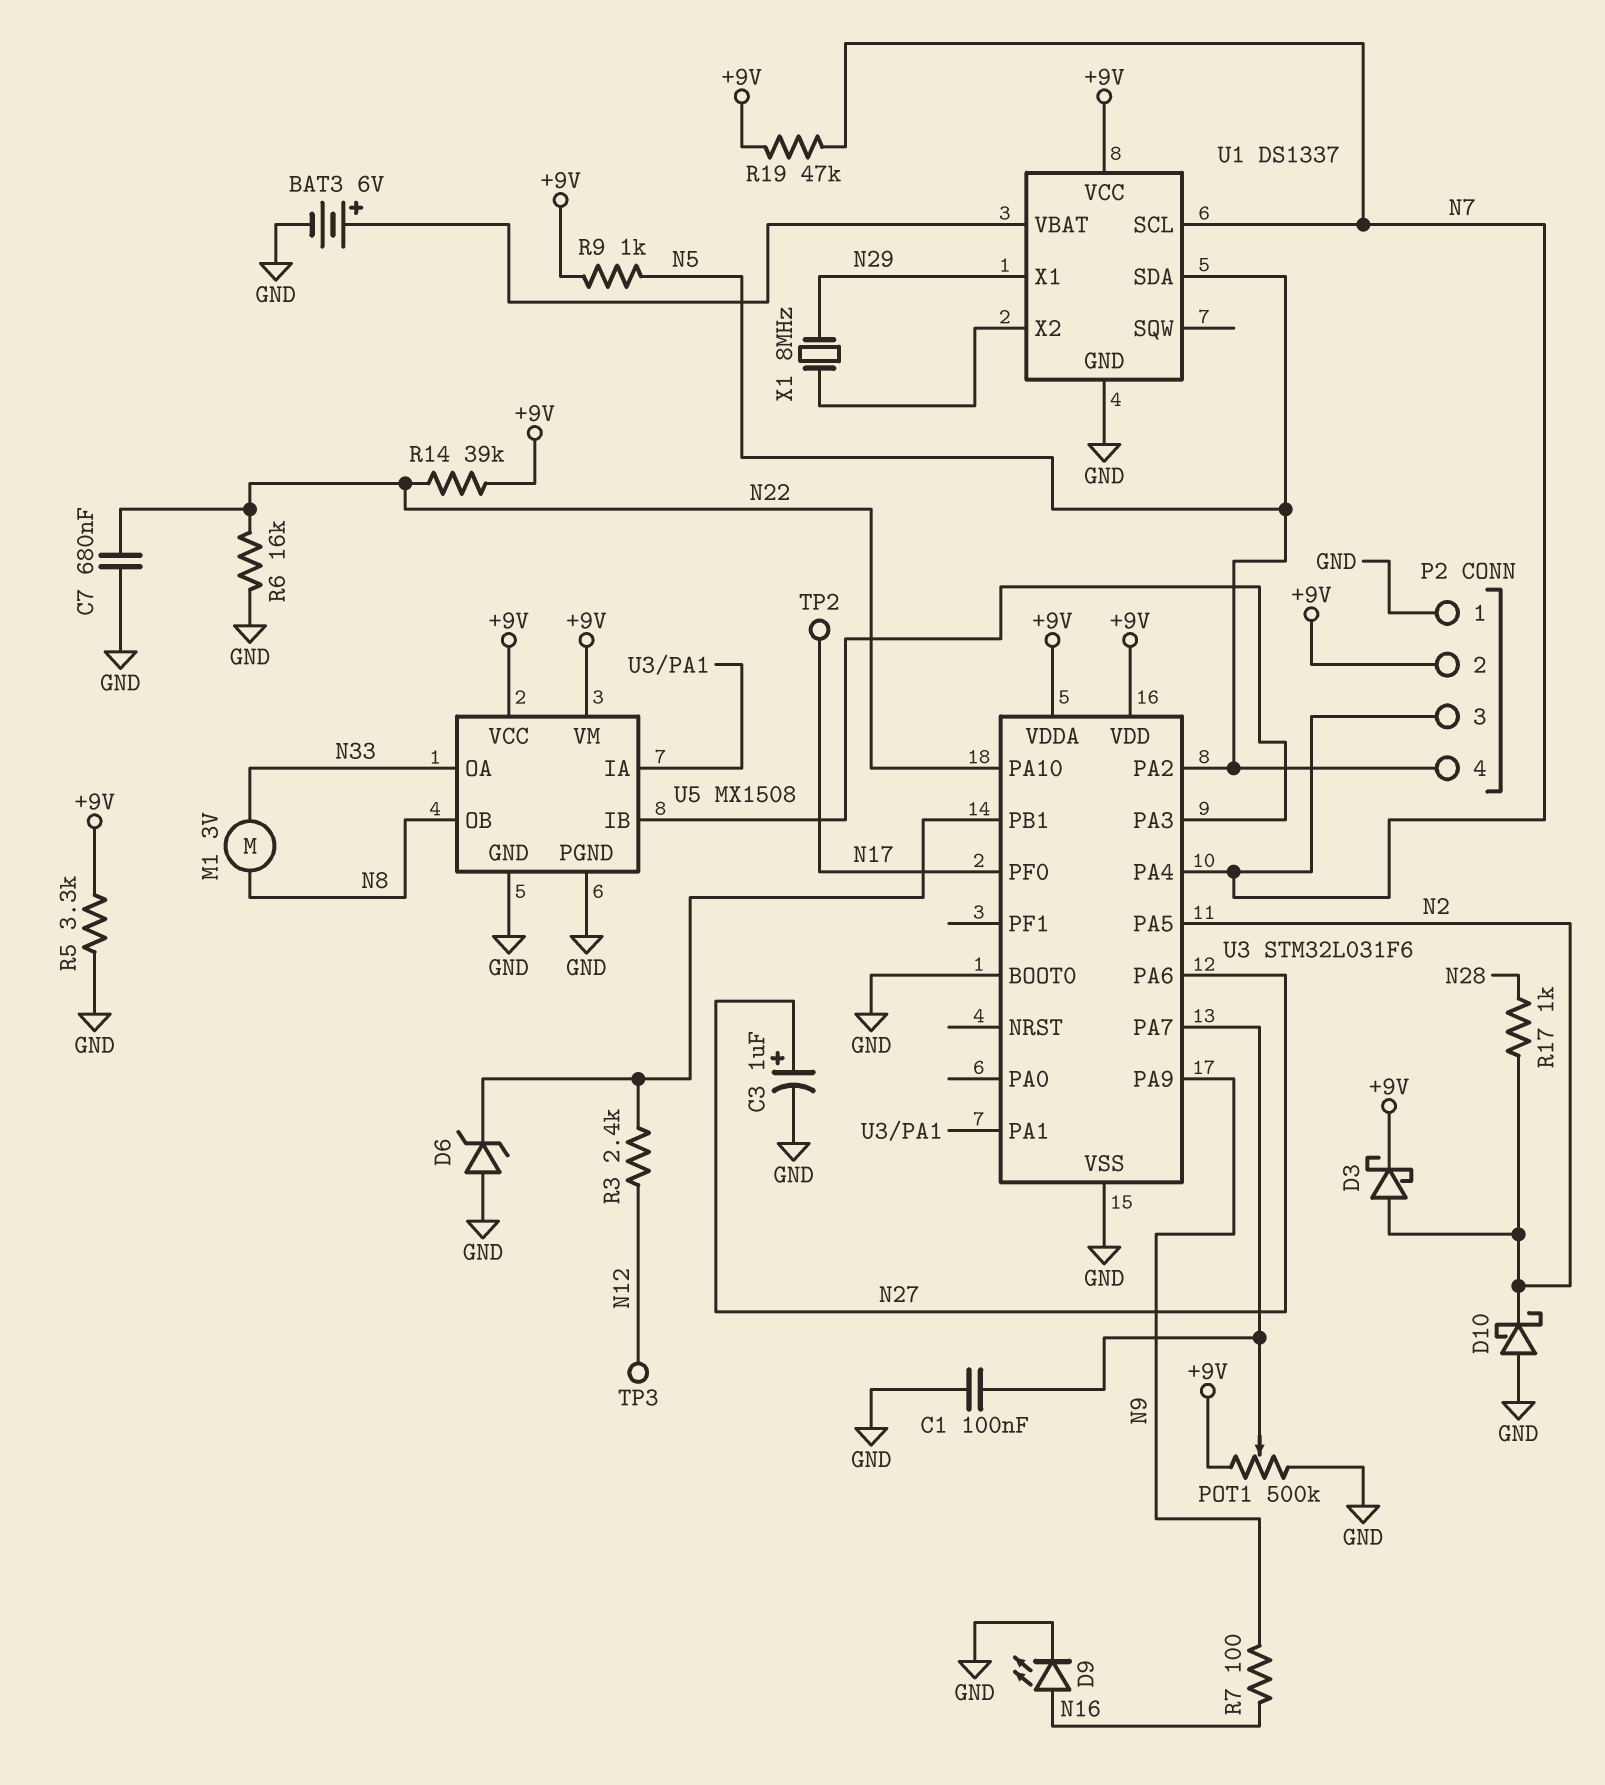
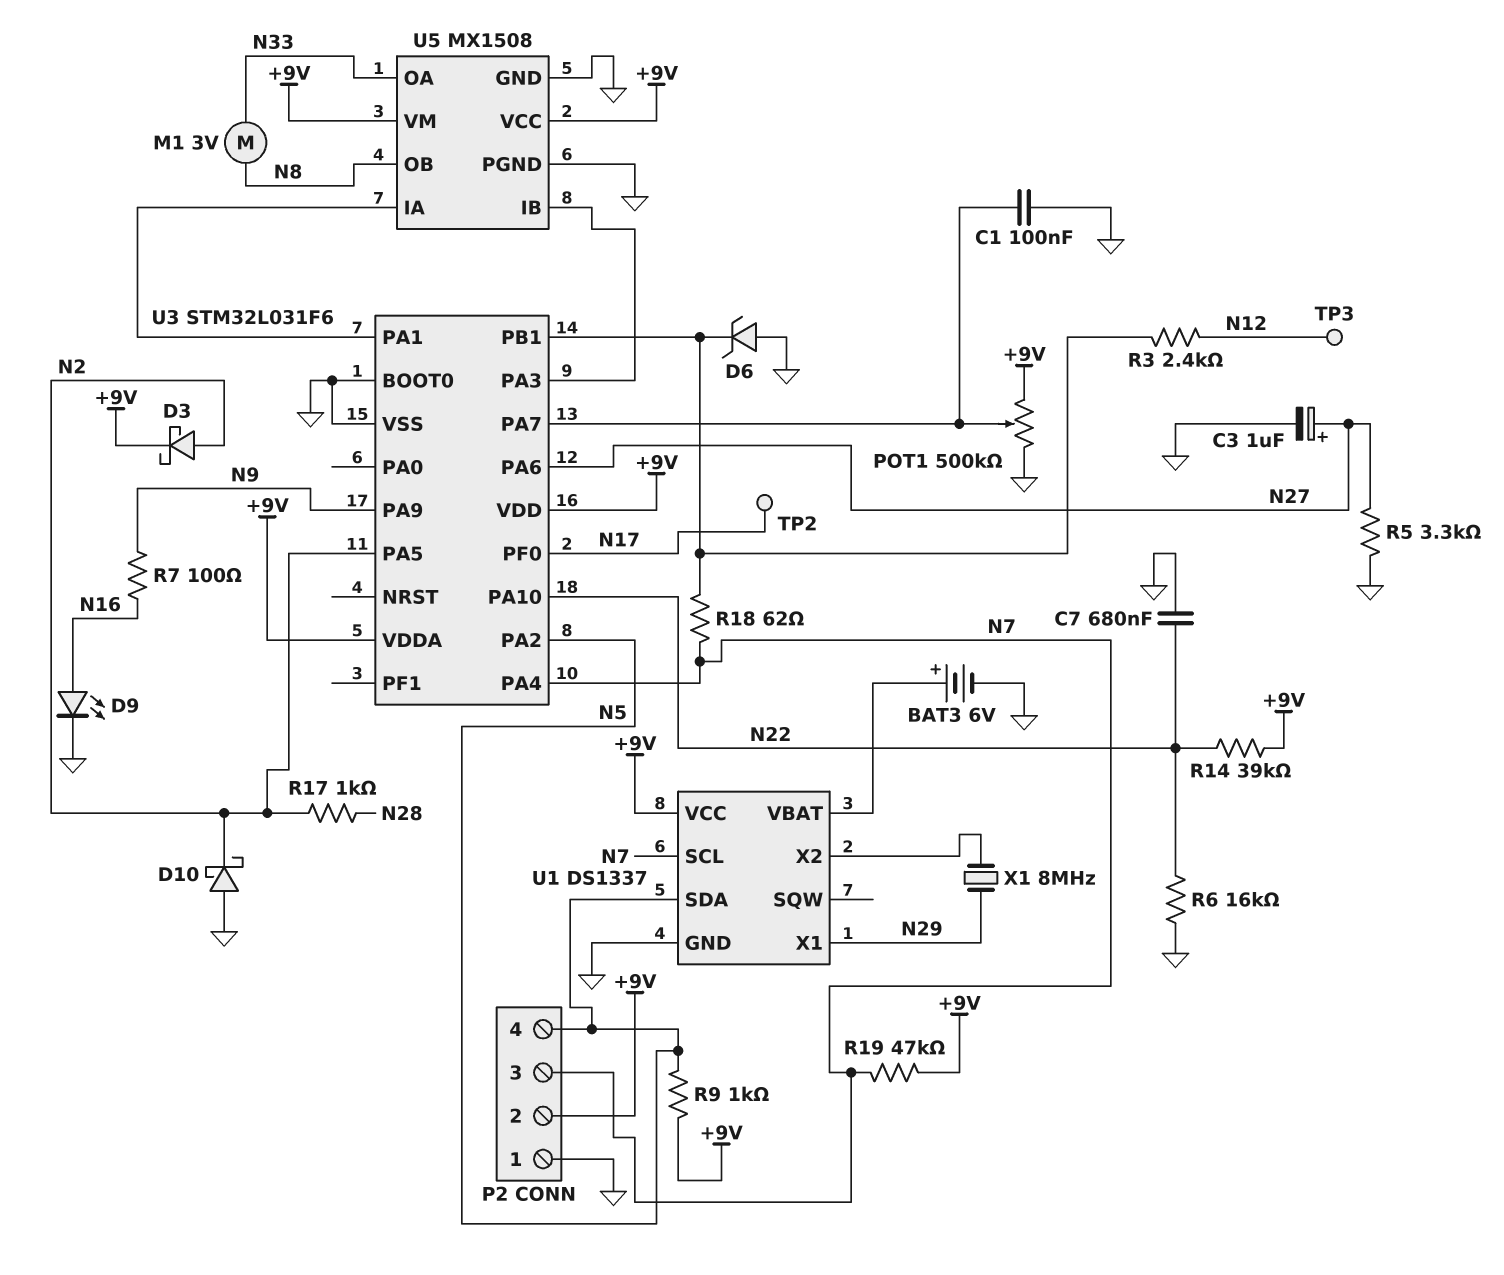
R5: 3.3k (+9V, GND) -> 3.3k (GND, N27)
R18: none -> 62 (N7, U3/PB1)

